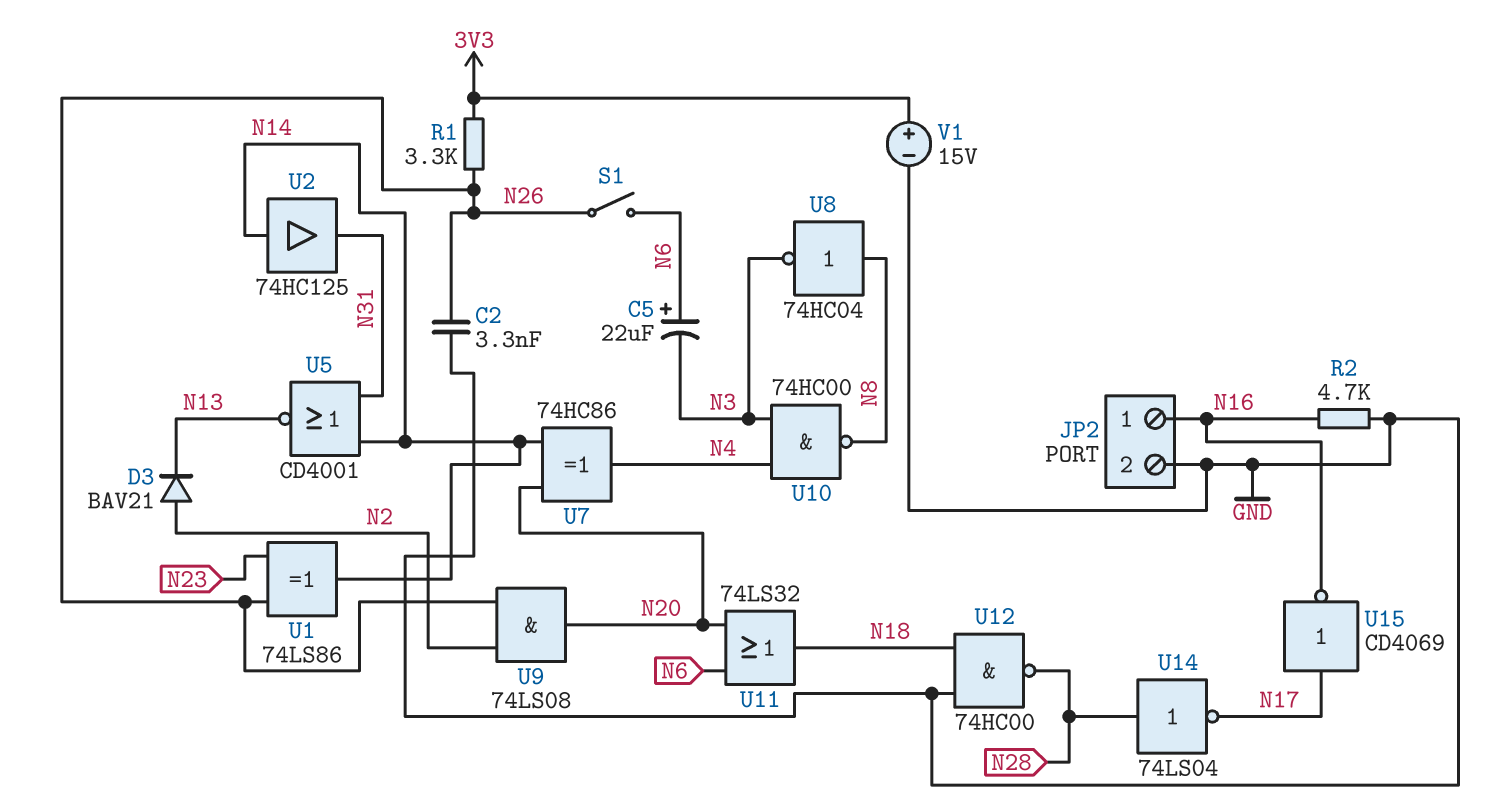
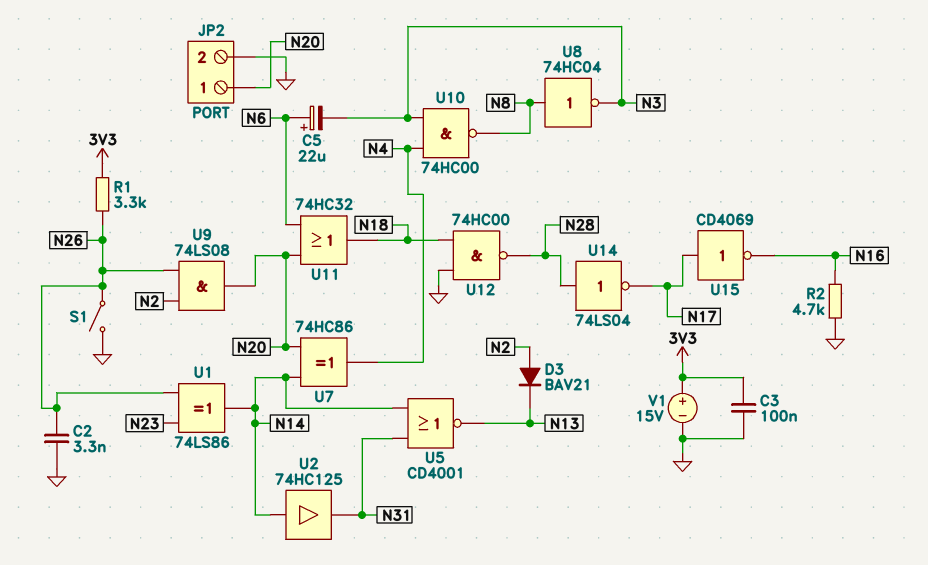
C3: none -> 100nF (3V3, GND)
JP2 pin 1: N16 -> N20
S1: switch (N6, N26) -> switch (GND, N26)
U11: OR 74LS32 (in N6, in N20, out N18) -> OR 74HC32 (in N6, in N20, out N18)

